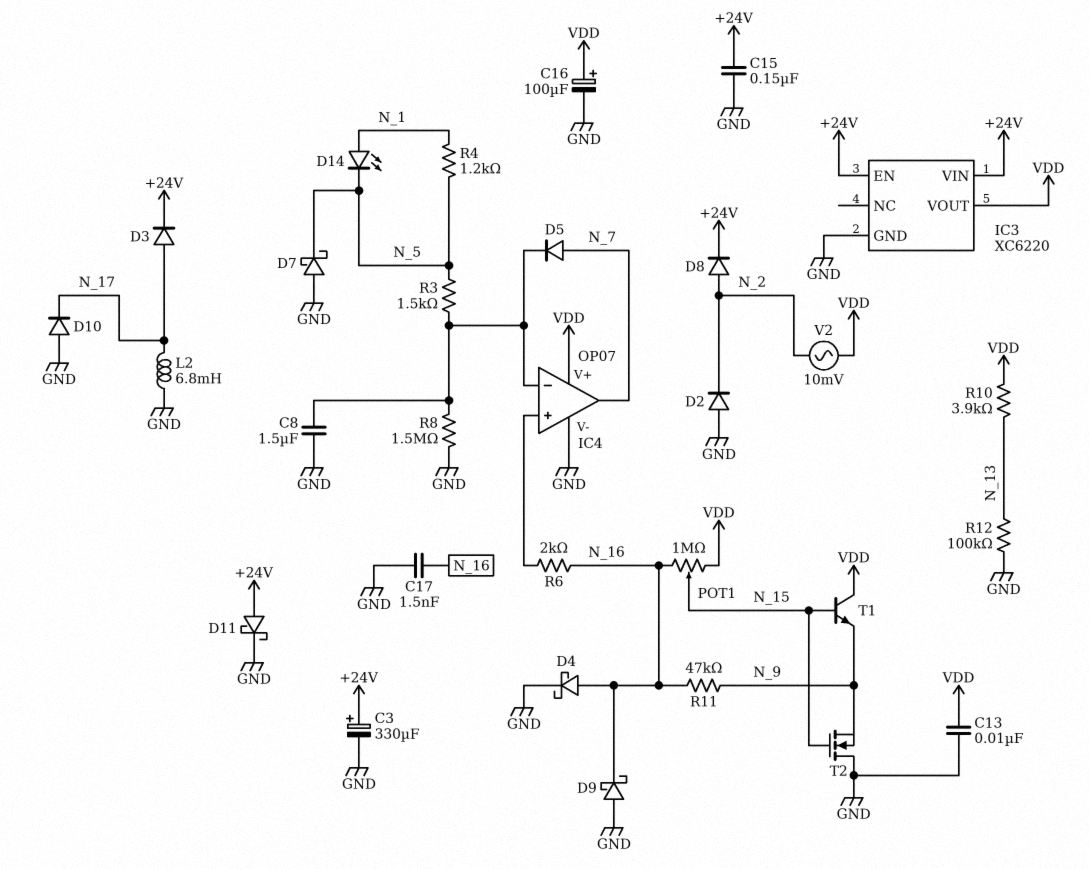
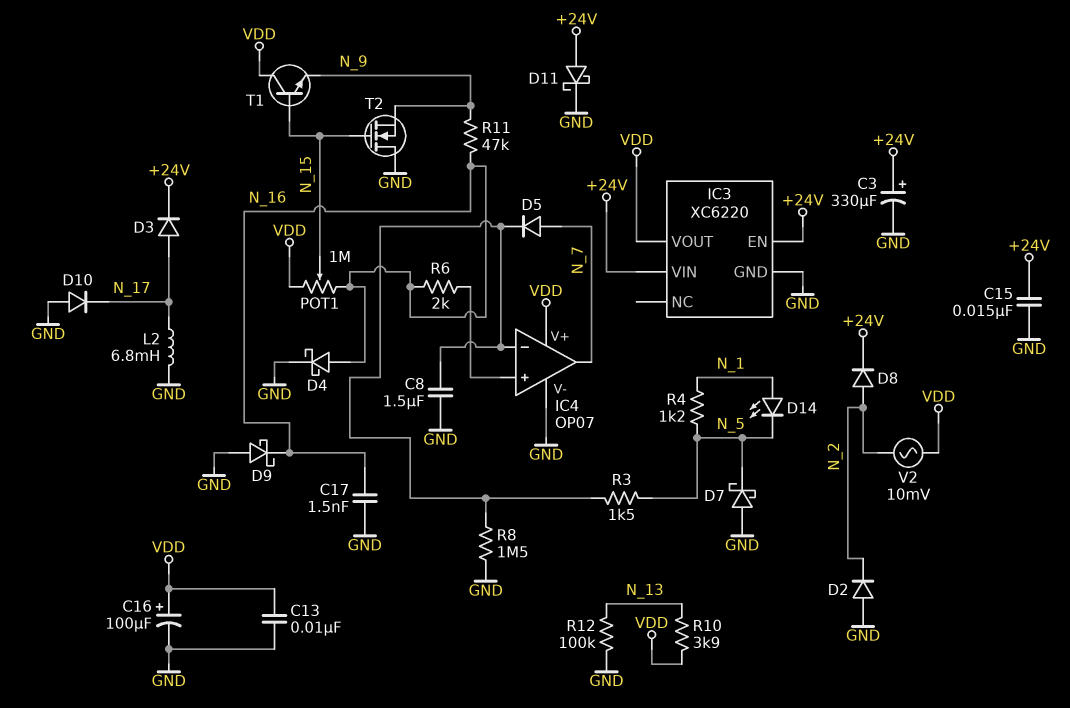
C15: 150nF (+24V, GND) -> 15nF (+24V, GND)

